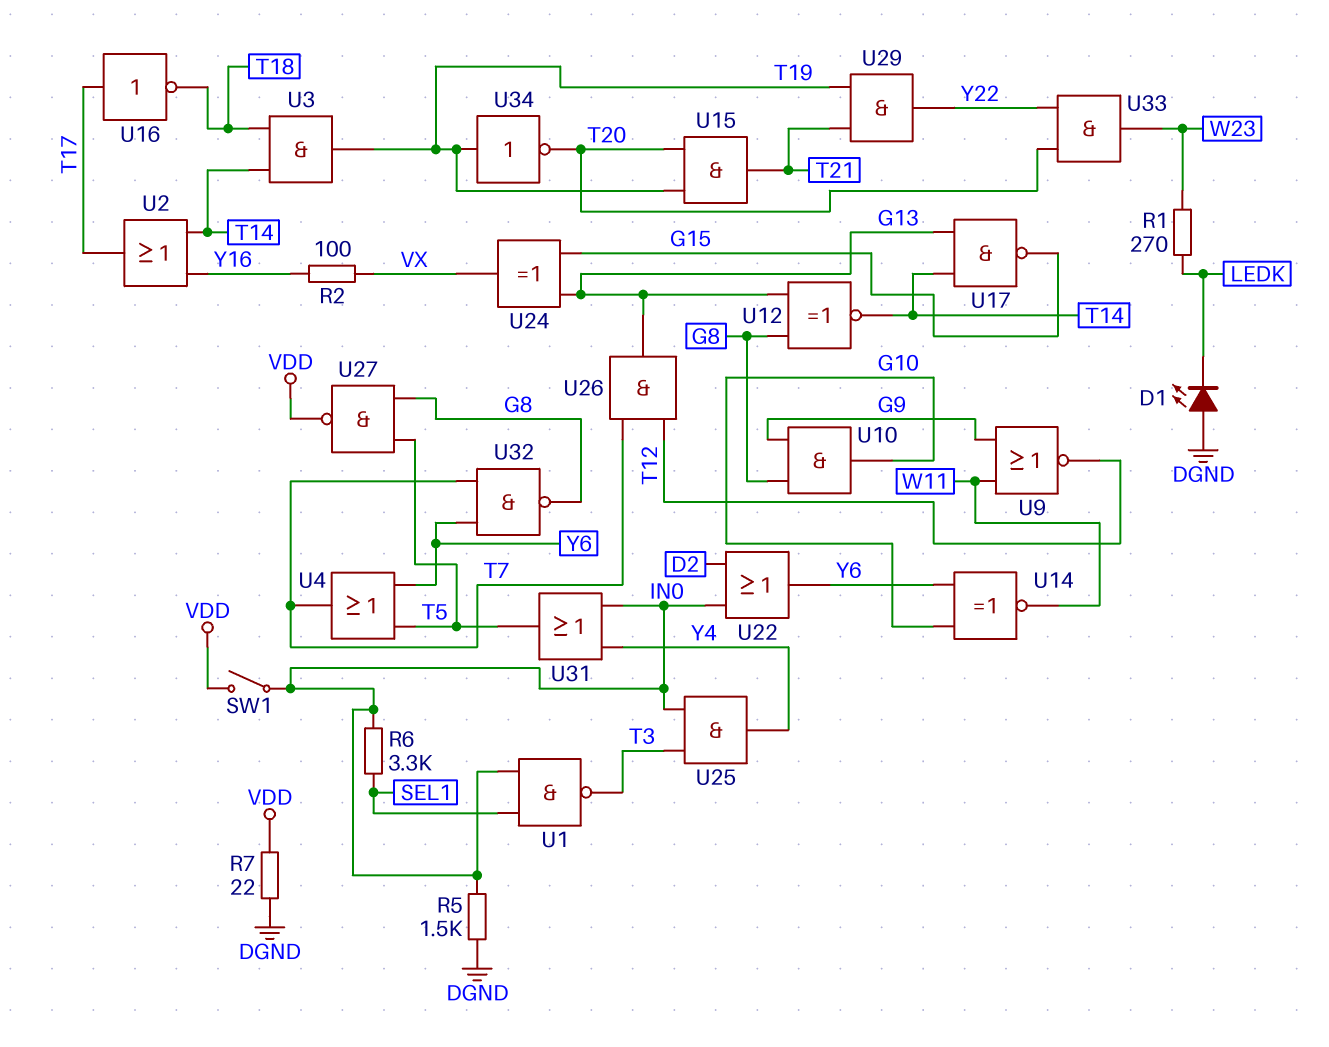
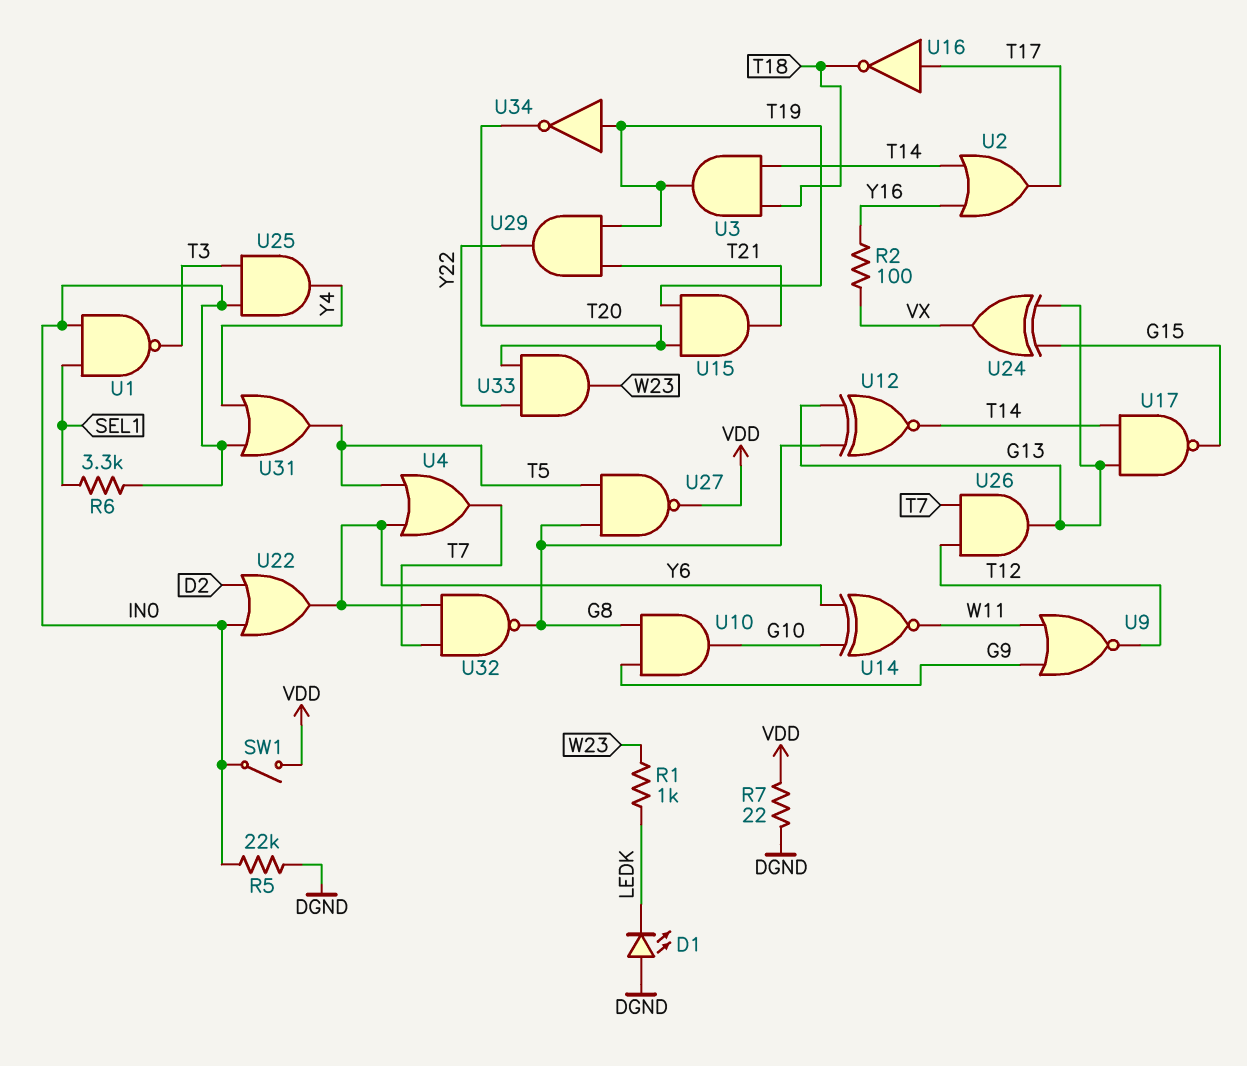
R1: 270 (LEDK, W23) -> 1k (LEDK, W23)
R5: 1.5k (DGND, IN0) -> 22k (DGND, IN0)

